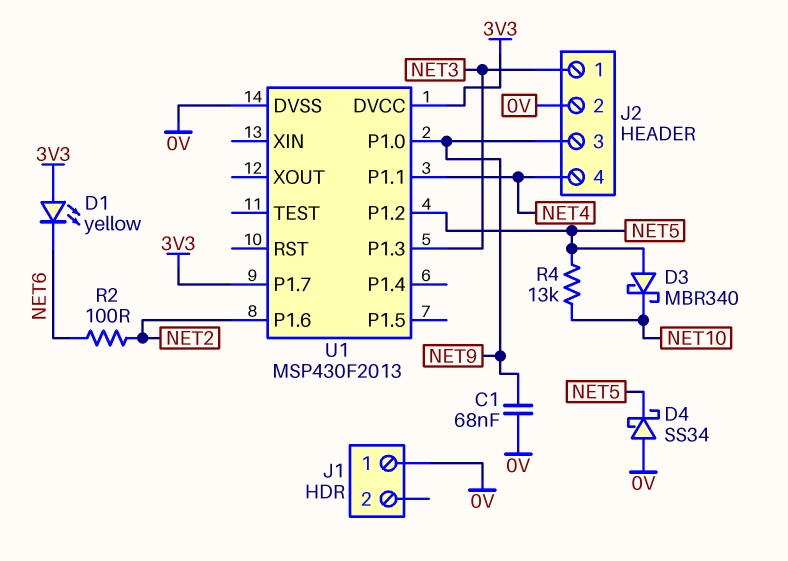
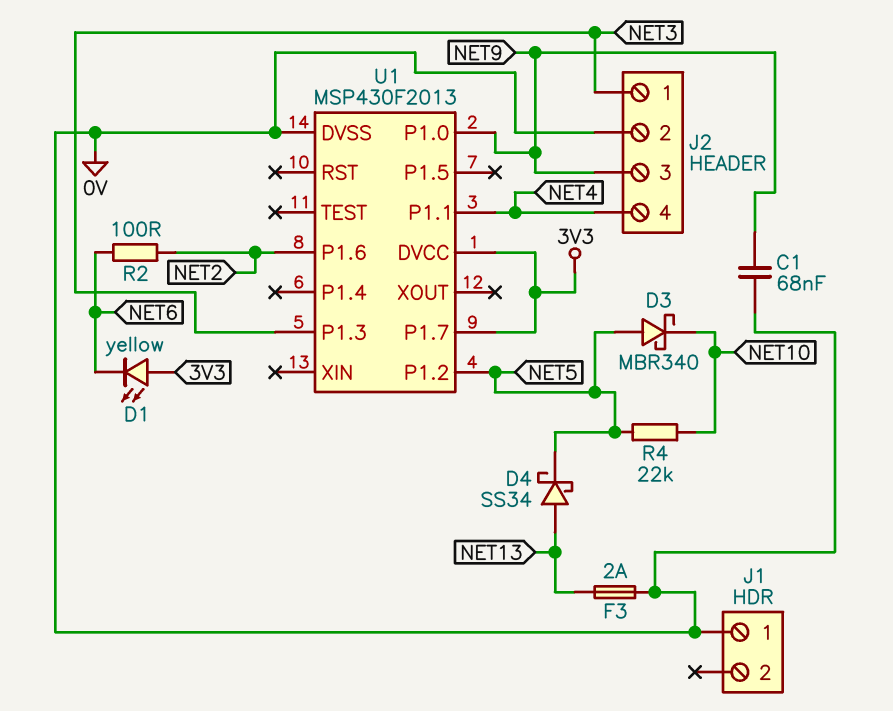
D4: schottky SS34 (A 0V, K NET5) -> schottky SS34 (A NET13, K NET5)
F3: none -> 2A (0V, NET13)
R4: 13k (NET5, NET10) -> 22k (NET5, NET10)

